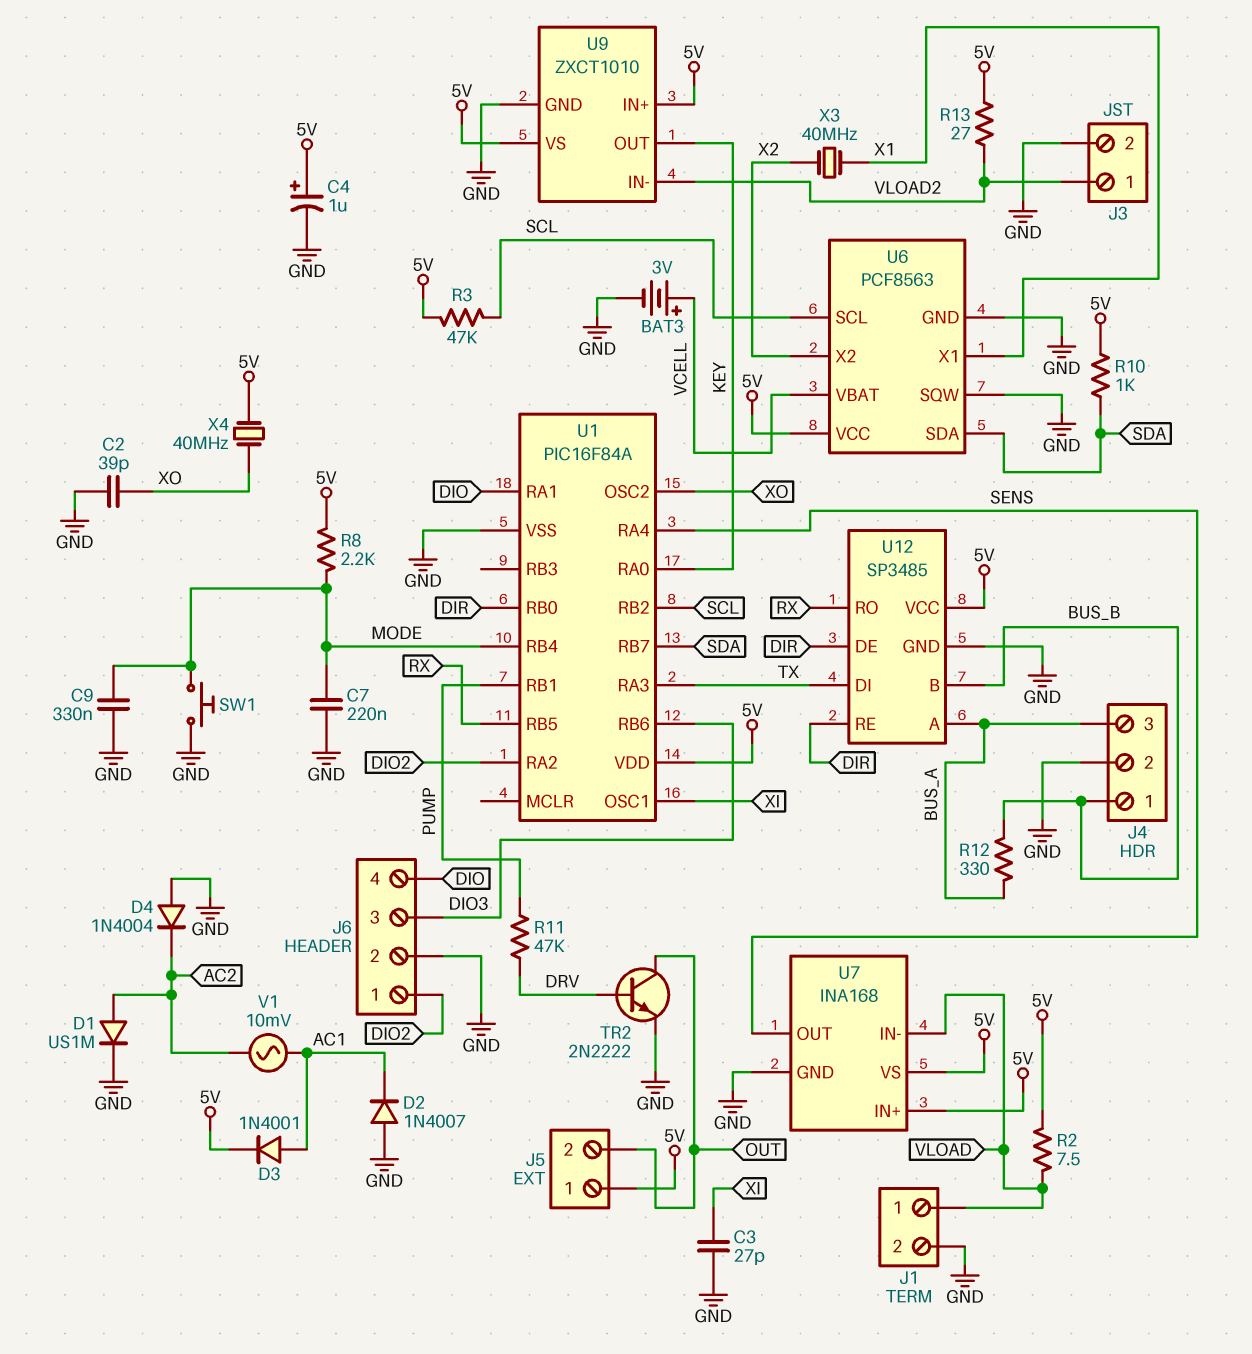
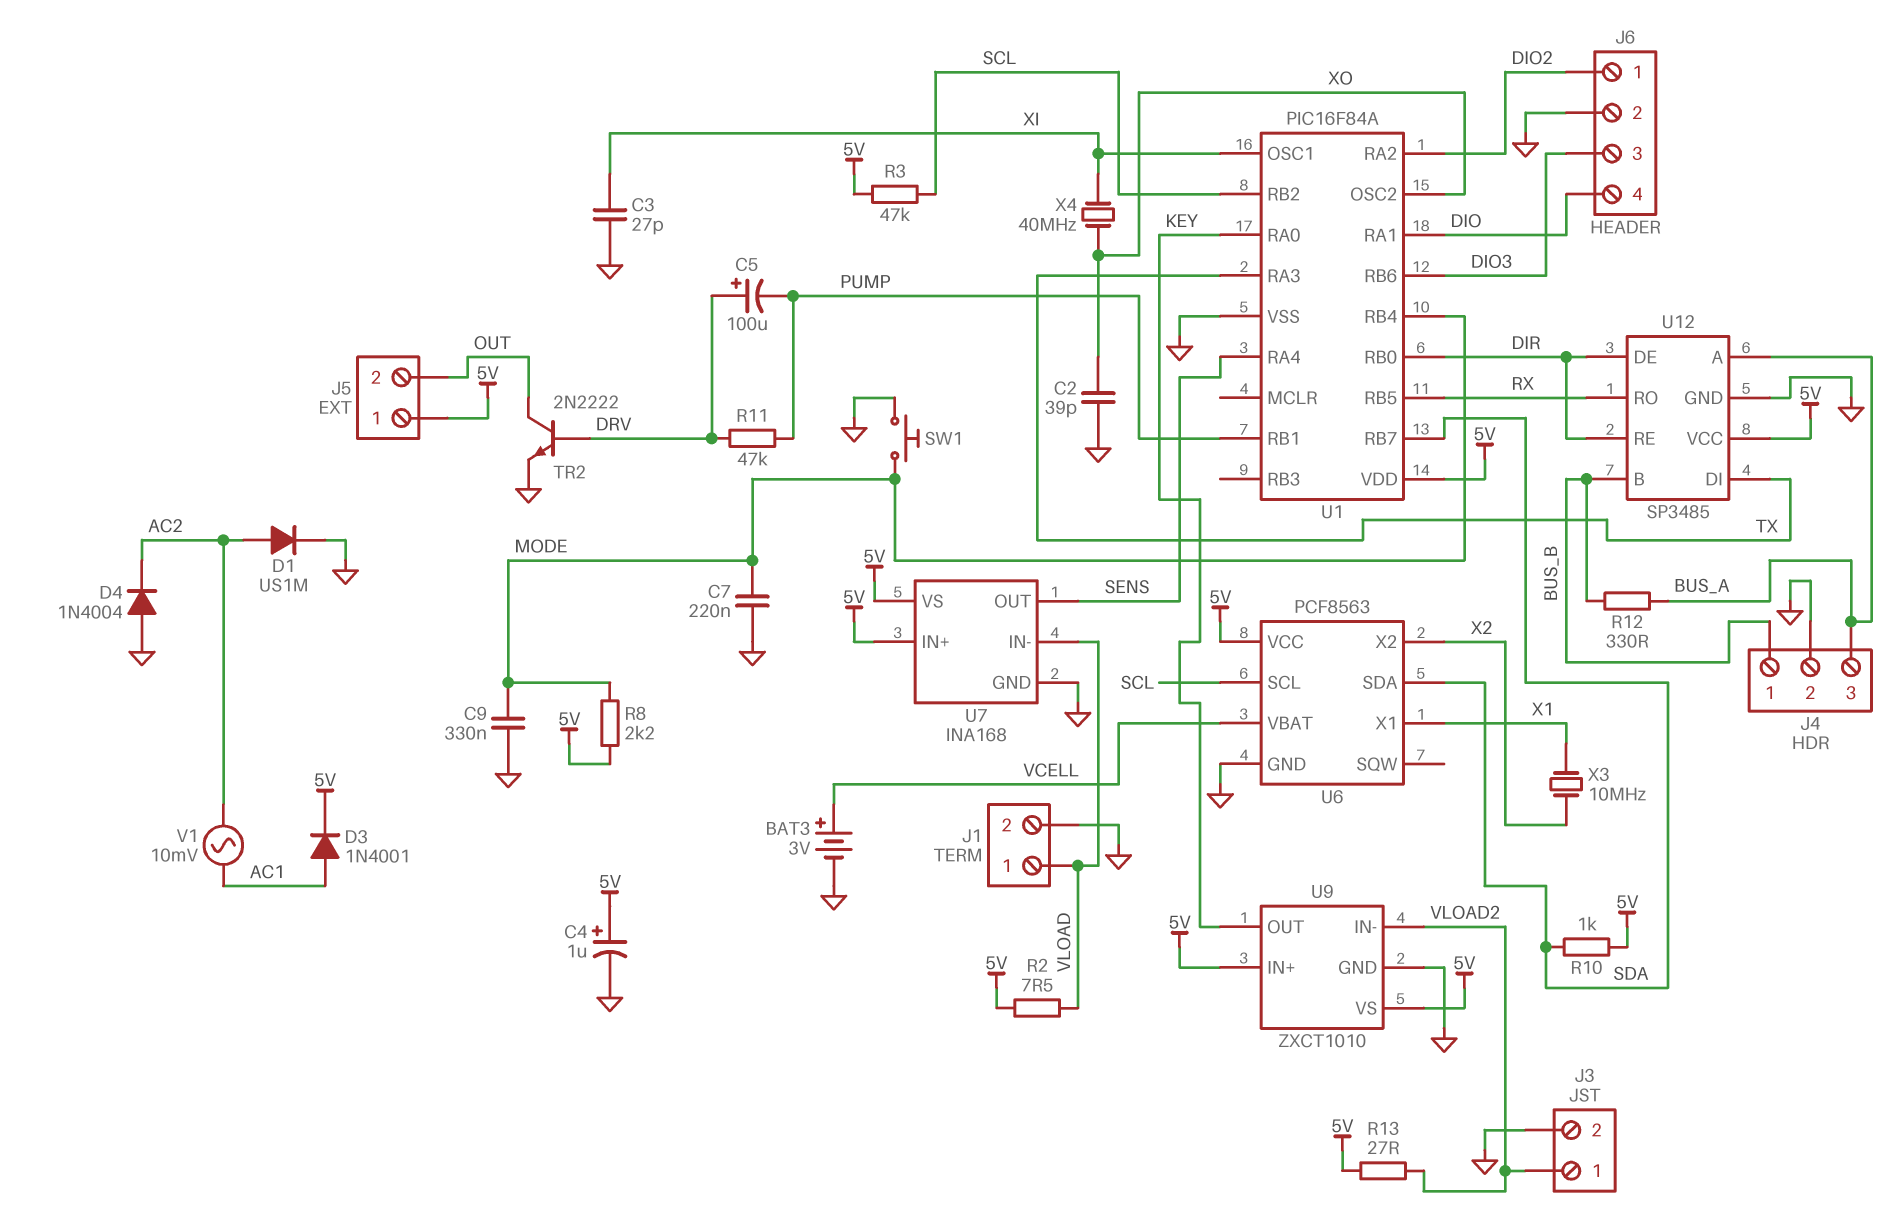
C5: none -> 100uF (plus DRV, minus PUMP)
D2: diode 1N4007 (A GND, K AC1) -> none
U6 pin SQW: GND -> none
X3: 40MHz (X1, X2) -> 10MHz (X1, X2)
X4: 40MHz (5V, XO) -> 40MHz (XI, XO)

